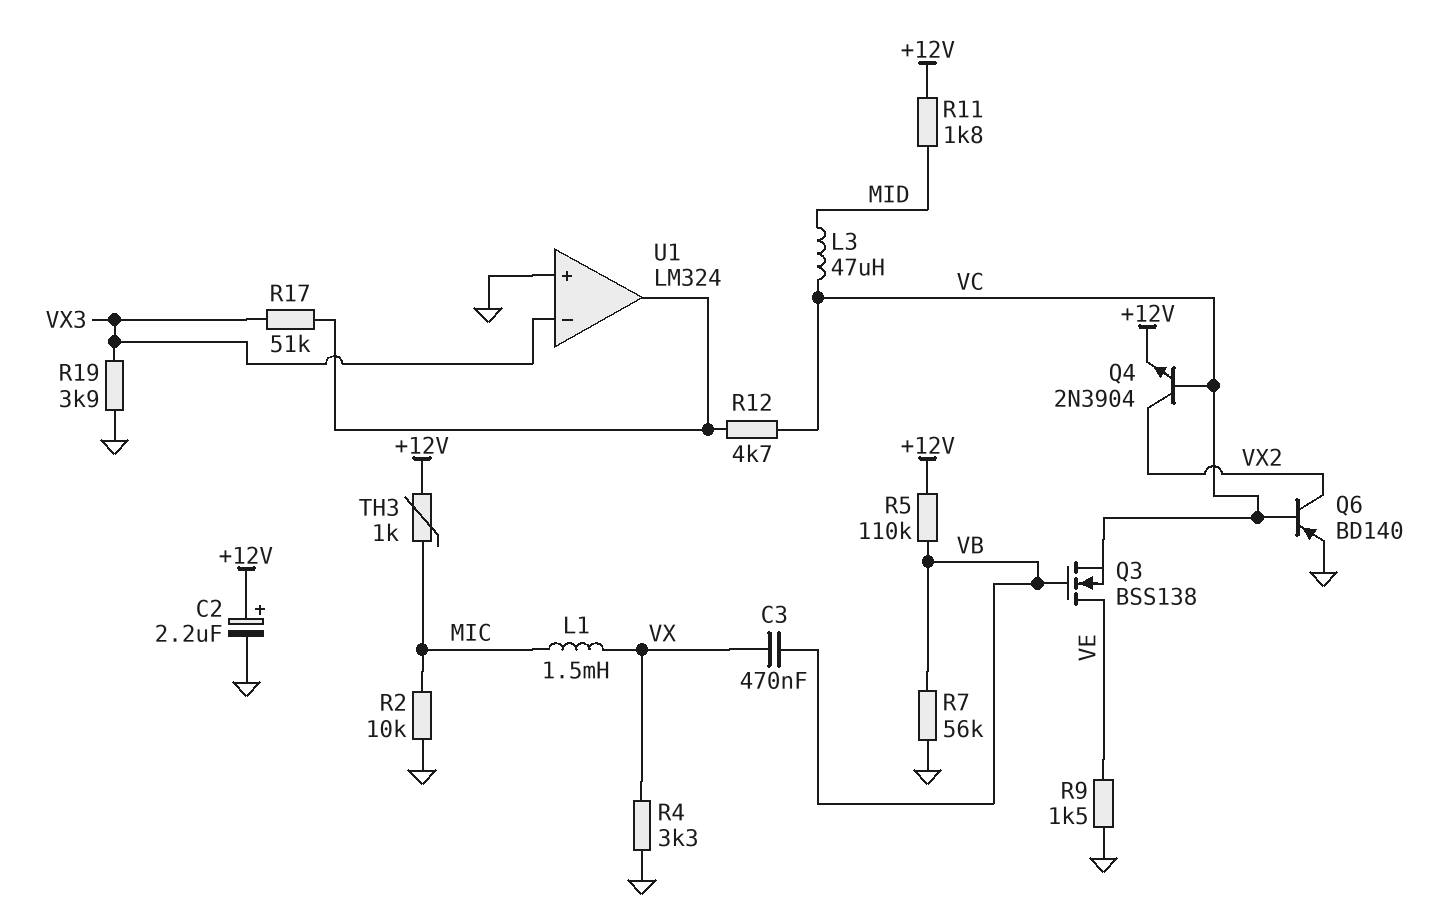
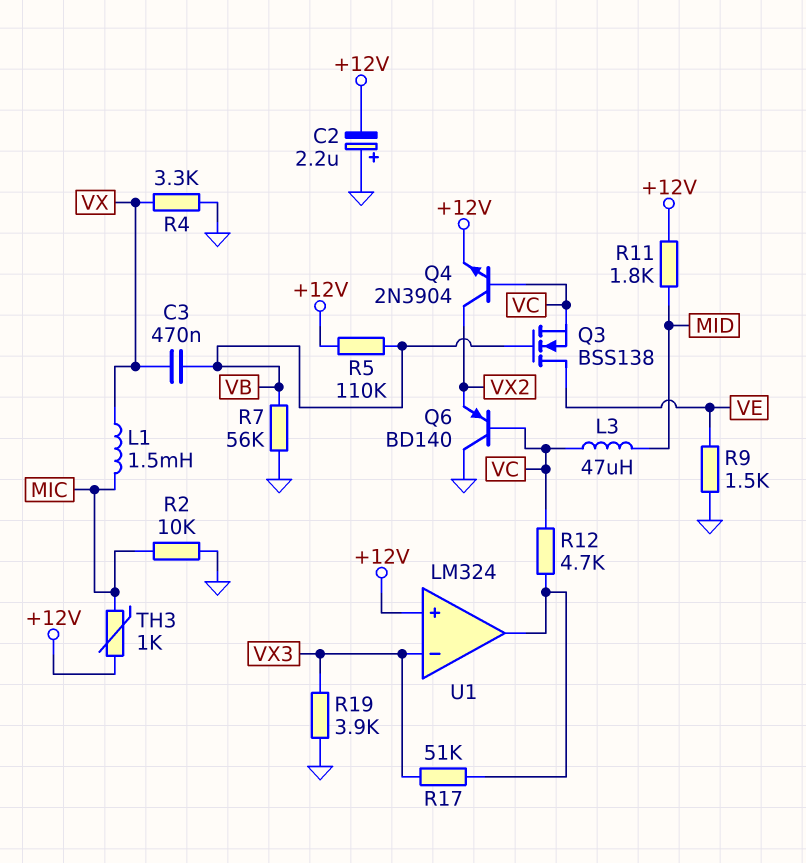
C2: 2.2uF (plus +12V, minus GND) -> 2.2uF (plus GND, minus +12V)
Q6: PNP BD140 (B VC, C VX2, E GND) -> PNP BD140 (B VC, C GND, E VX2)
U1 pin in+: GND -> +12V

